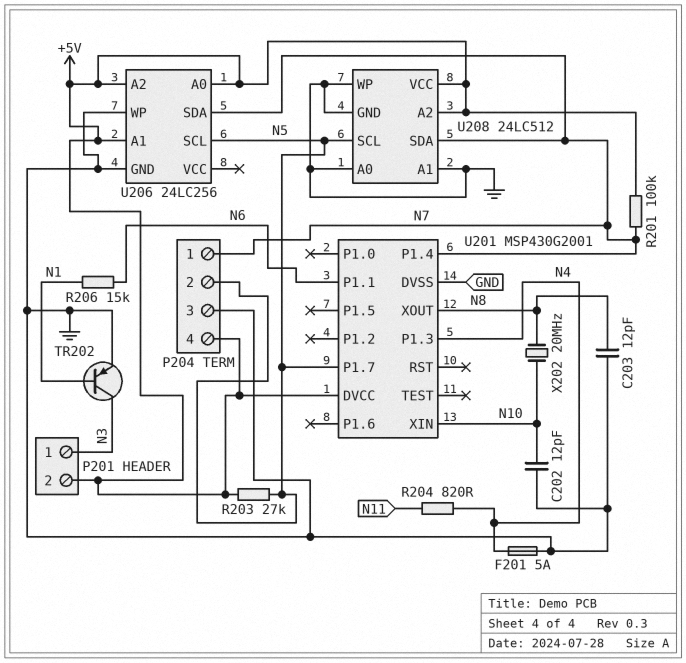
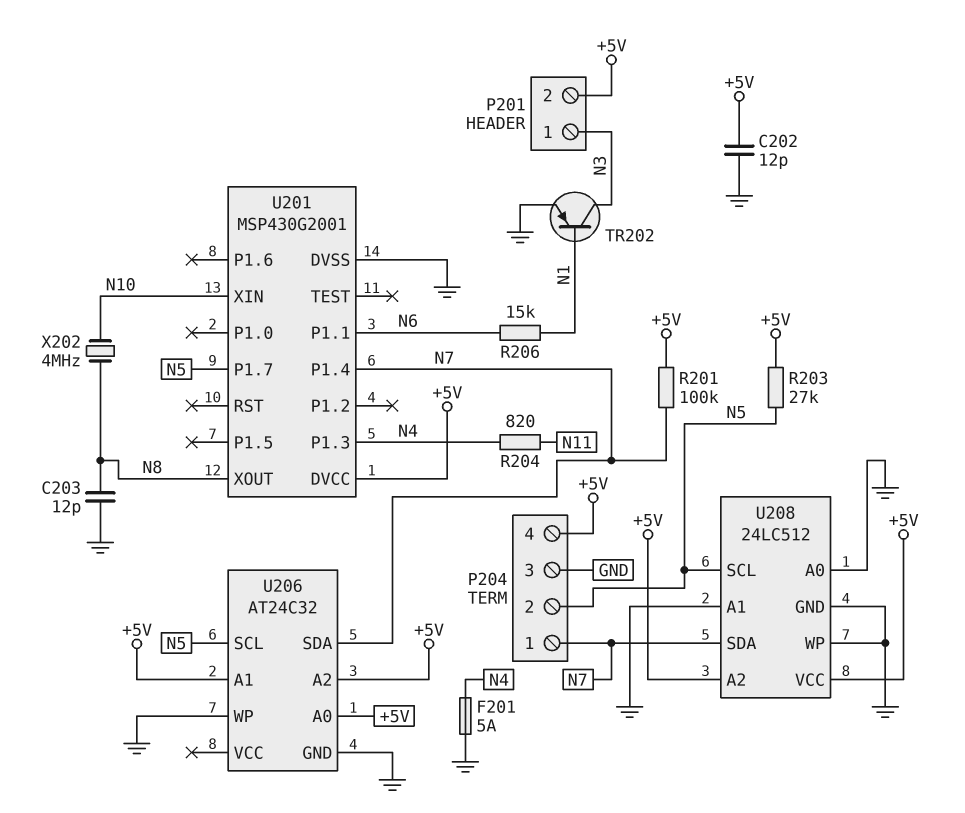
C202: 12pF (GND, N10) -> 12pF (+5V, GND)
U206: 24LC256 -> AT24C32
X202: 20MHz (N8, N10) -> 4MHz (N8, N10)

